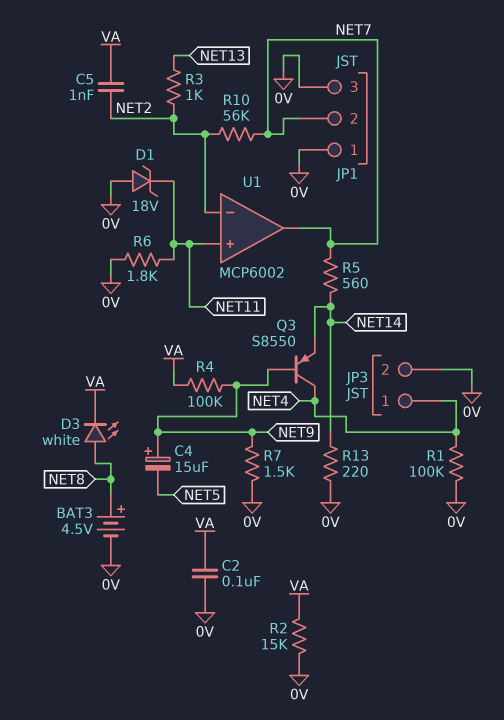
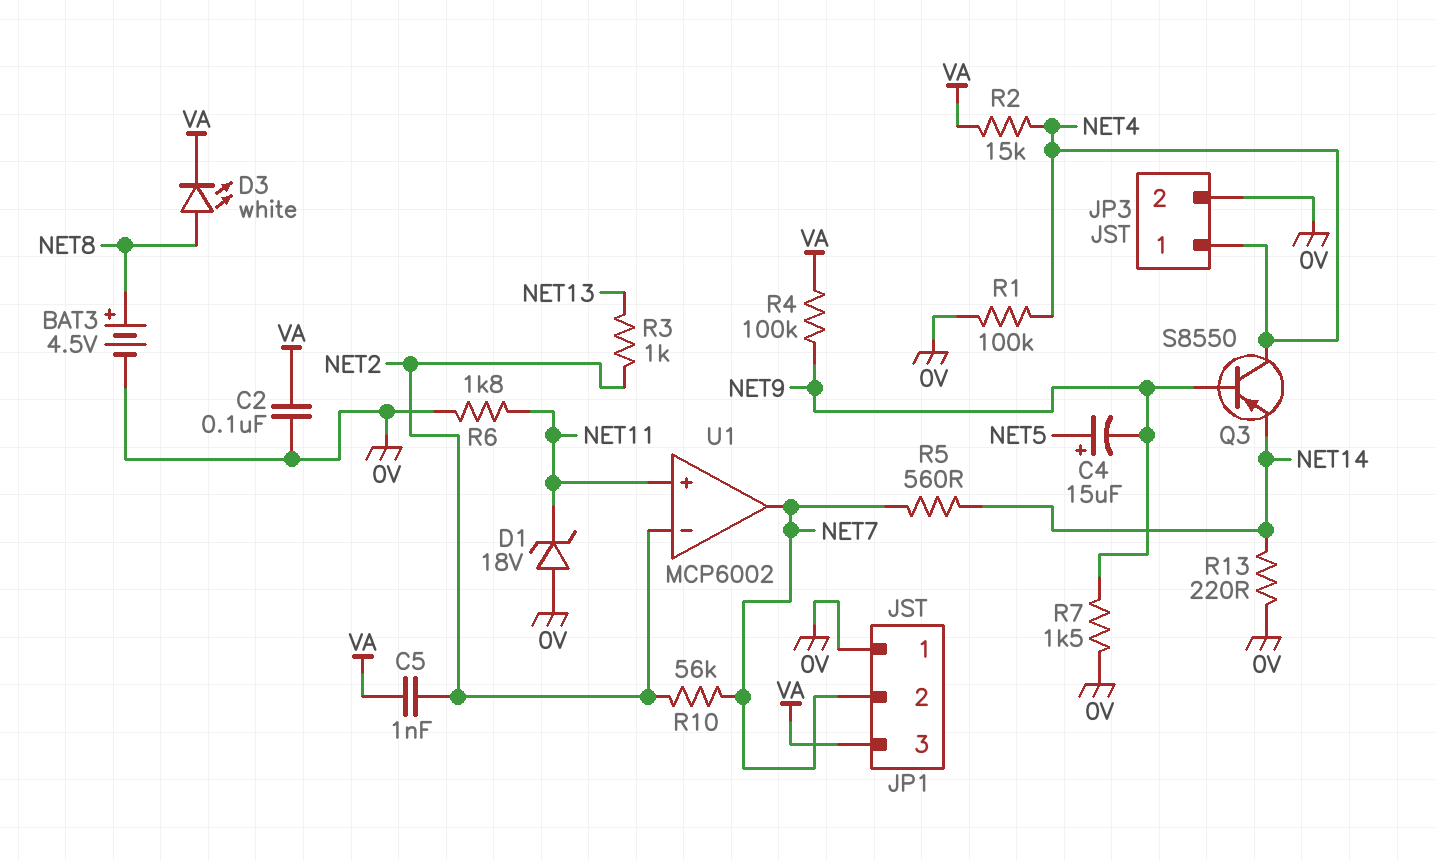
C4: 15uF (plus NET9, minus NET5) -> 15uF (plus NET5, minus NET9)
JP1 pin 3: 0V -> VA
R2: 15k (0V, VA) -> 15k (NET4, VA)

